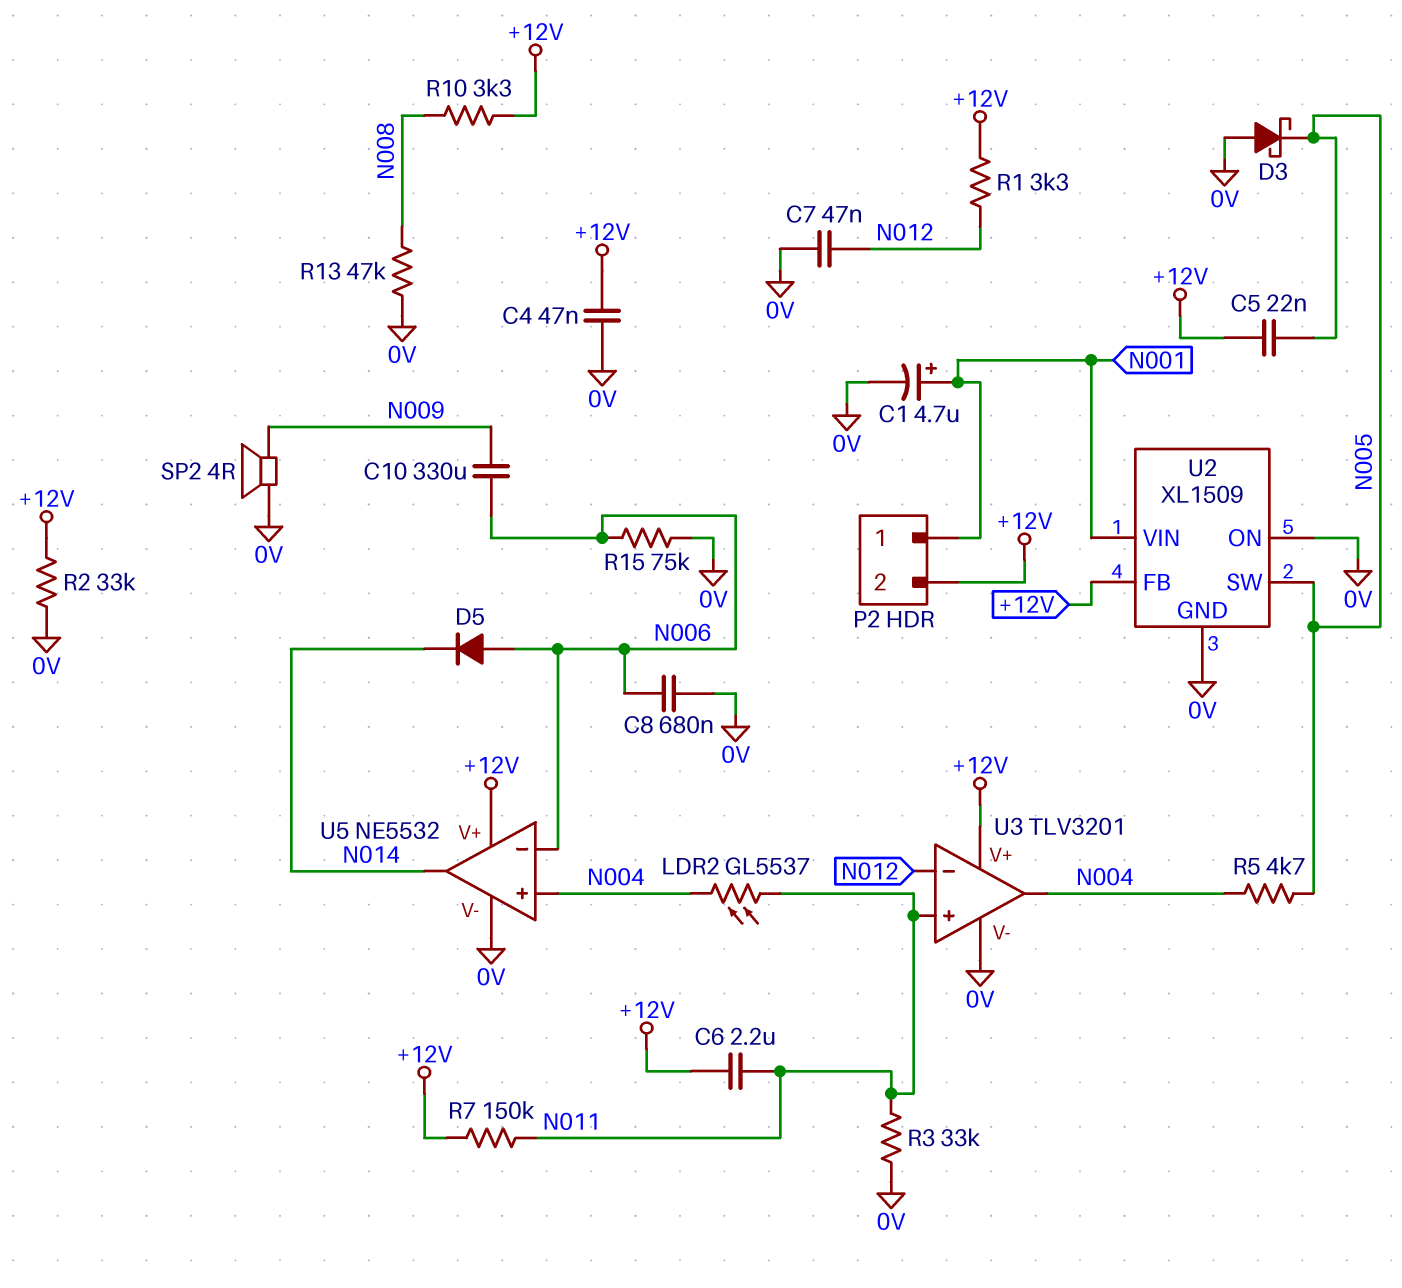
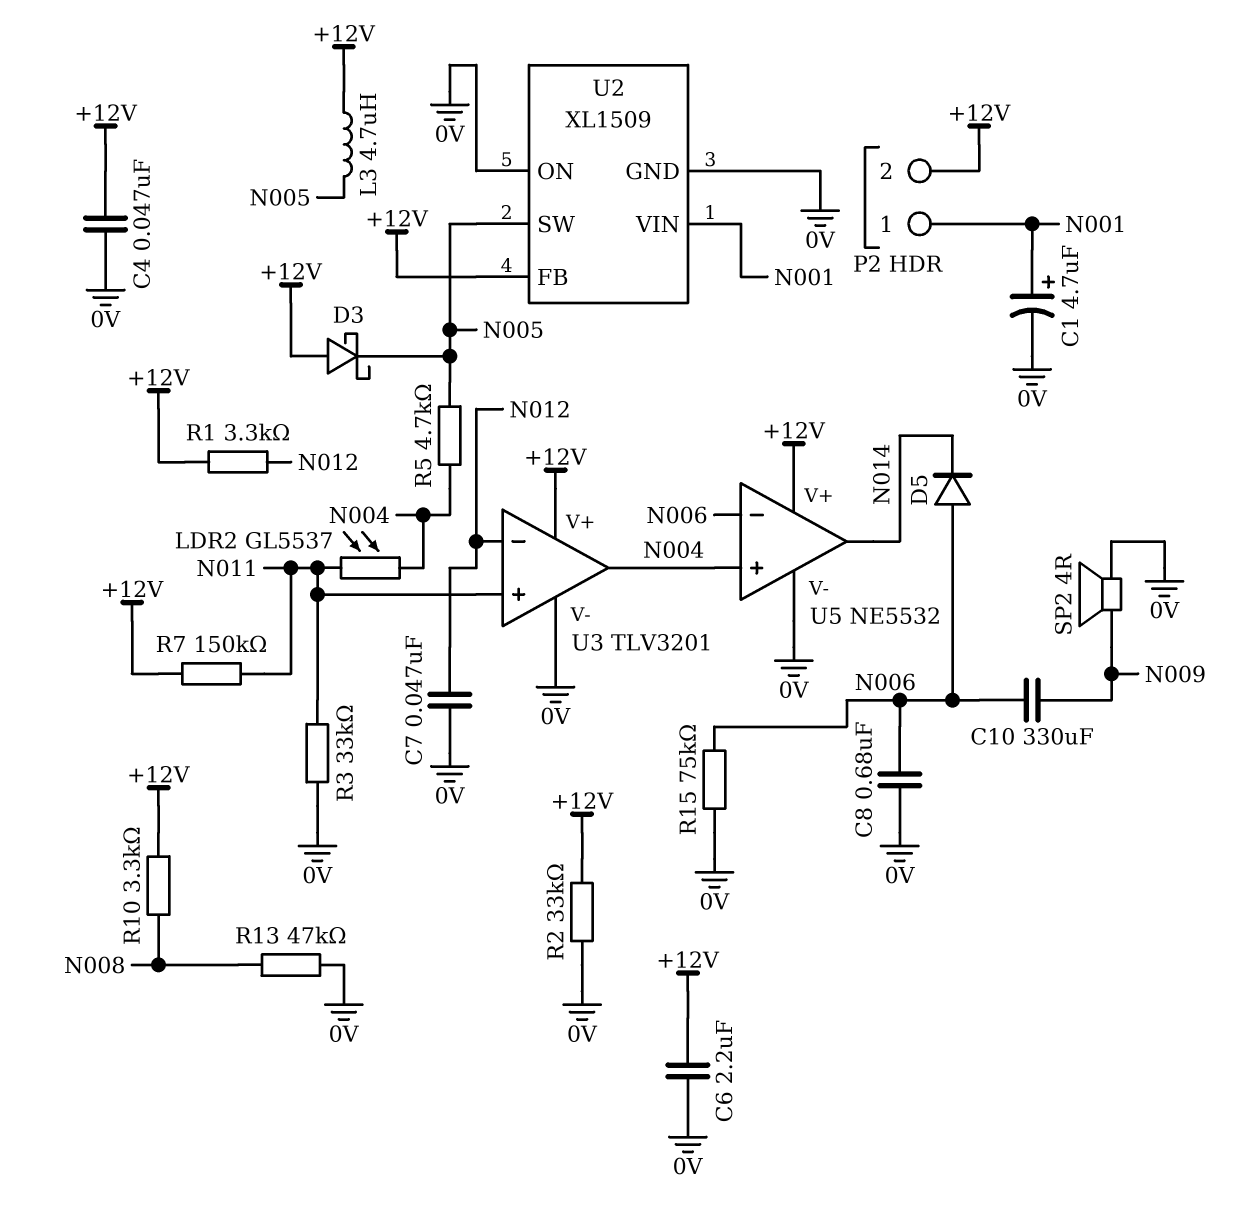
C5: 22nF (+12V, N005) -> none
C6: 2.2uF (+12V, N011) -> 2.2uF (+12V, 0V)
D3: schottky (A 0V, K N005) -> schottky (A +12V, K N005)
L3: none -> 4.7uH (+12V, N005)

